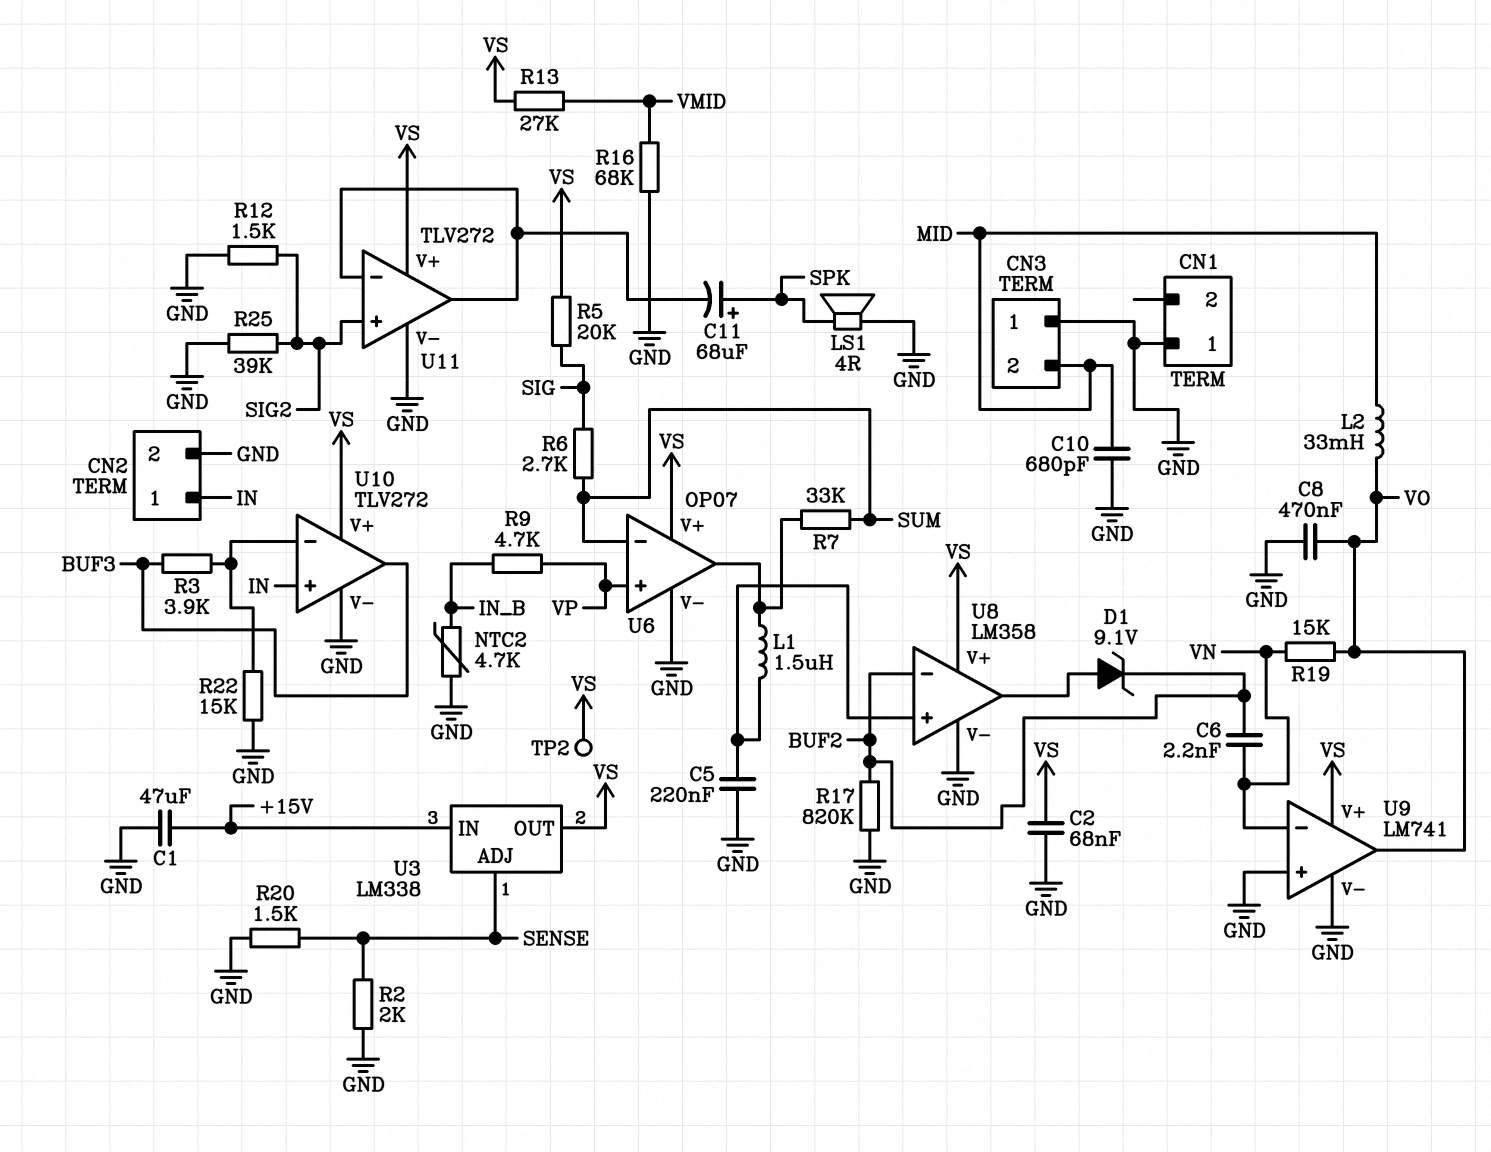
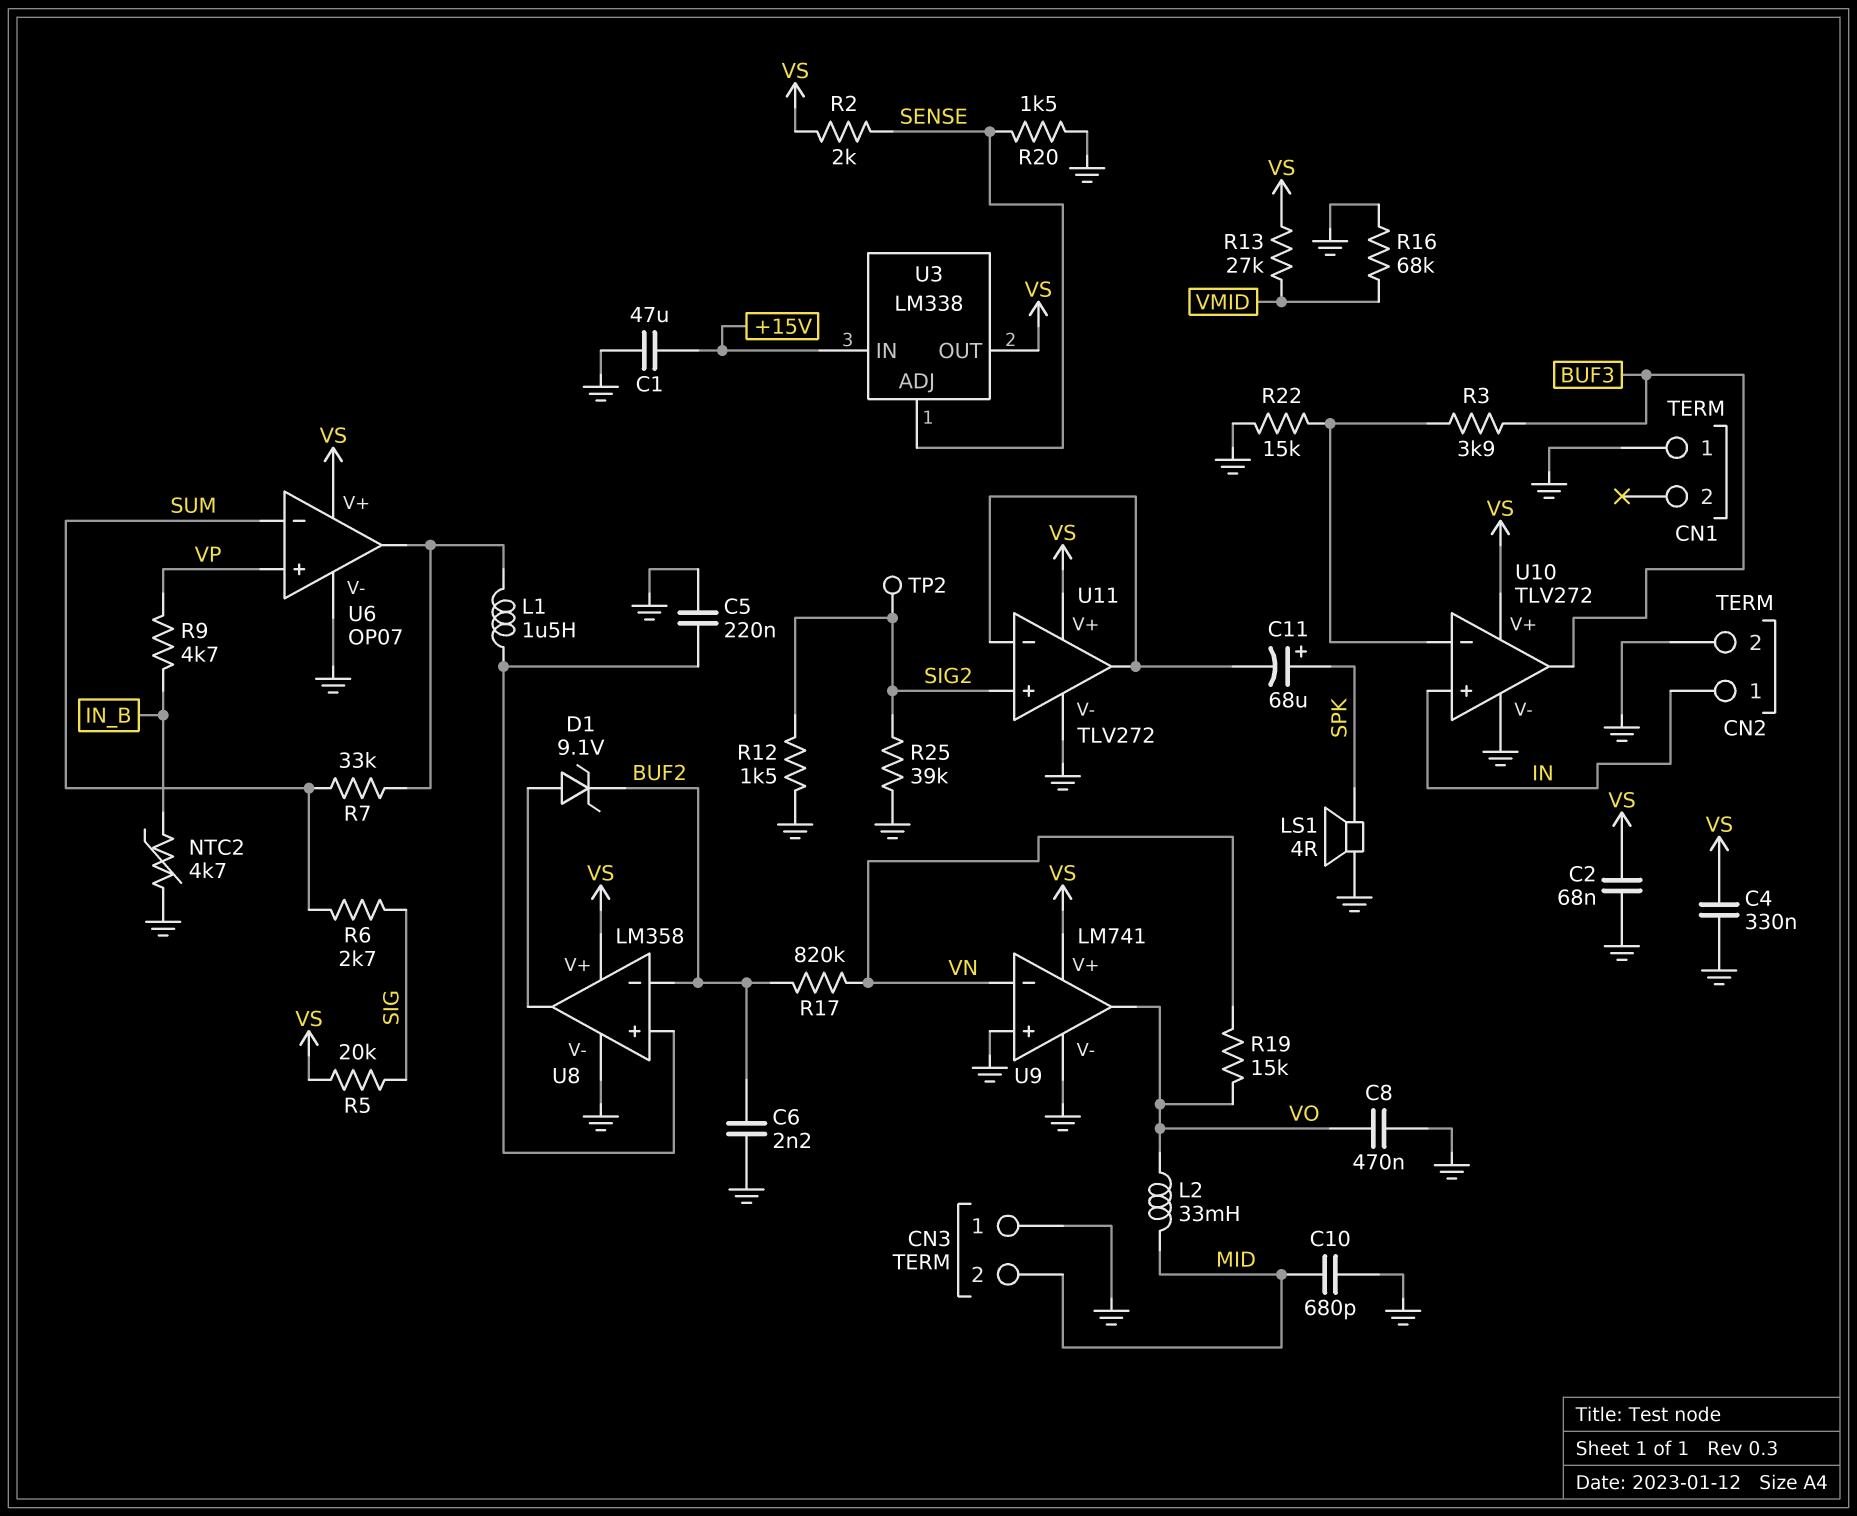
C4: none -> 330nF (GND, VS)
C6: 2.2nF (BUF2, VN) -> 2.2nF (BUF2, GND)
R2: 2k (GND, SENSE) -> 2k (SENSE, VS)
R17: 820k (BUF2, GND) -> 820k (BUF2, VN)
TP2: test point (VS) -> test point (SIG2)

